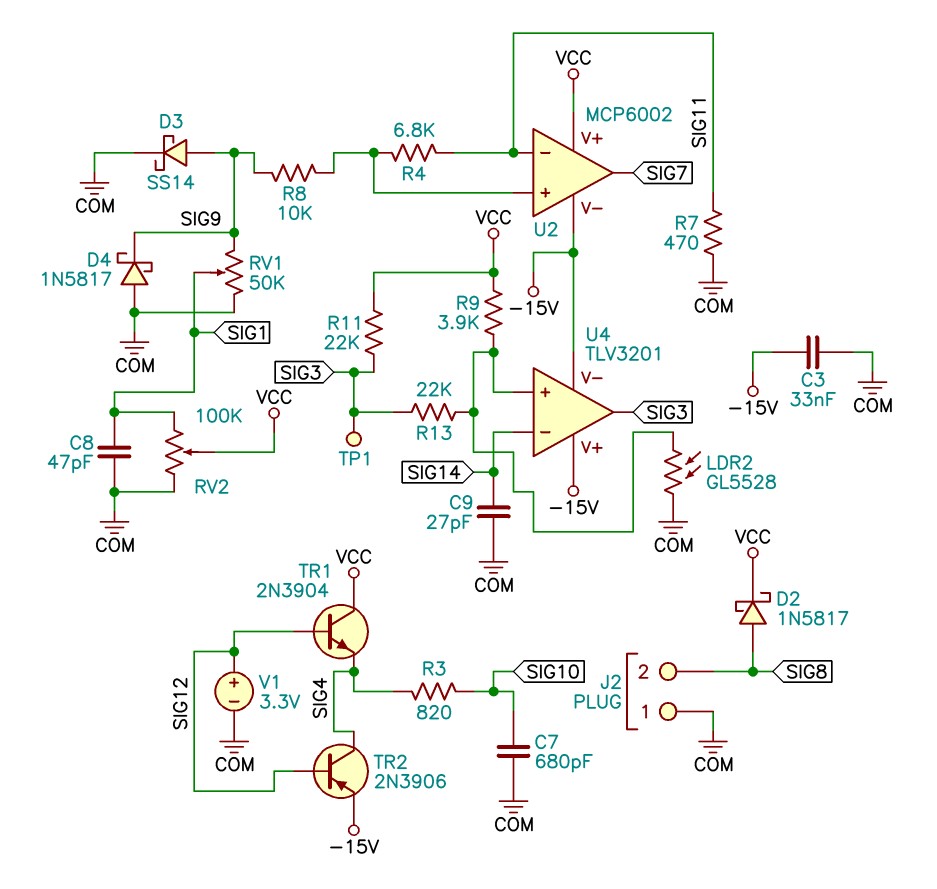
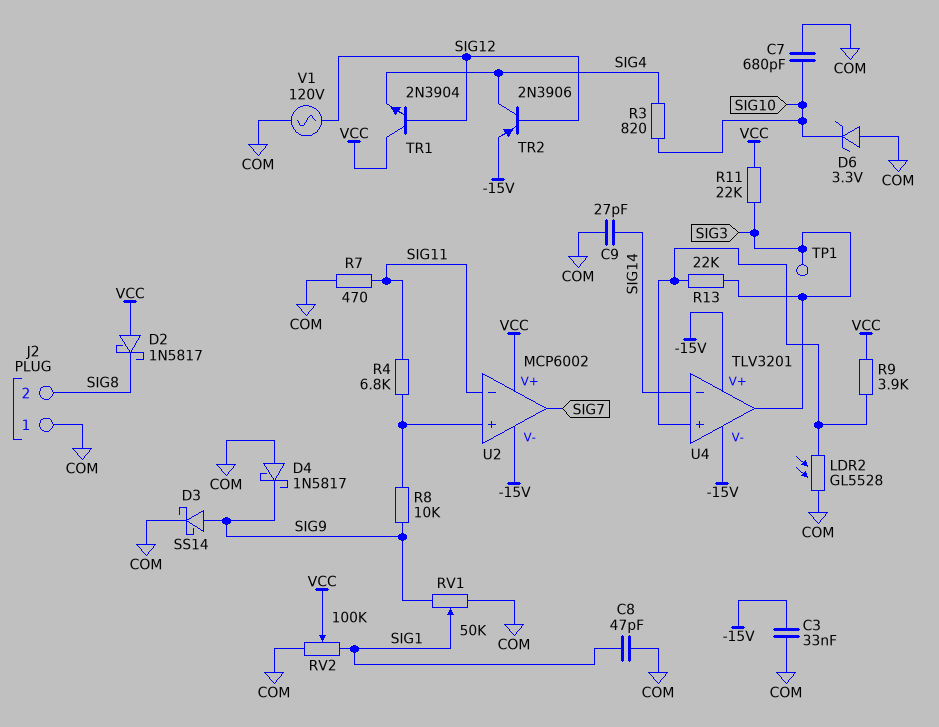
D2: schottky 1N5817 (A SIG8, K VCC) -> schottky 1N5817 (A VCC, K SIG8)
D6: none -> zener 3.3V (A COM, K SIG10)
V1: 3.3V (plus SIG12, minus COM) -> AC 120V (COM, SIG12)

